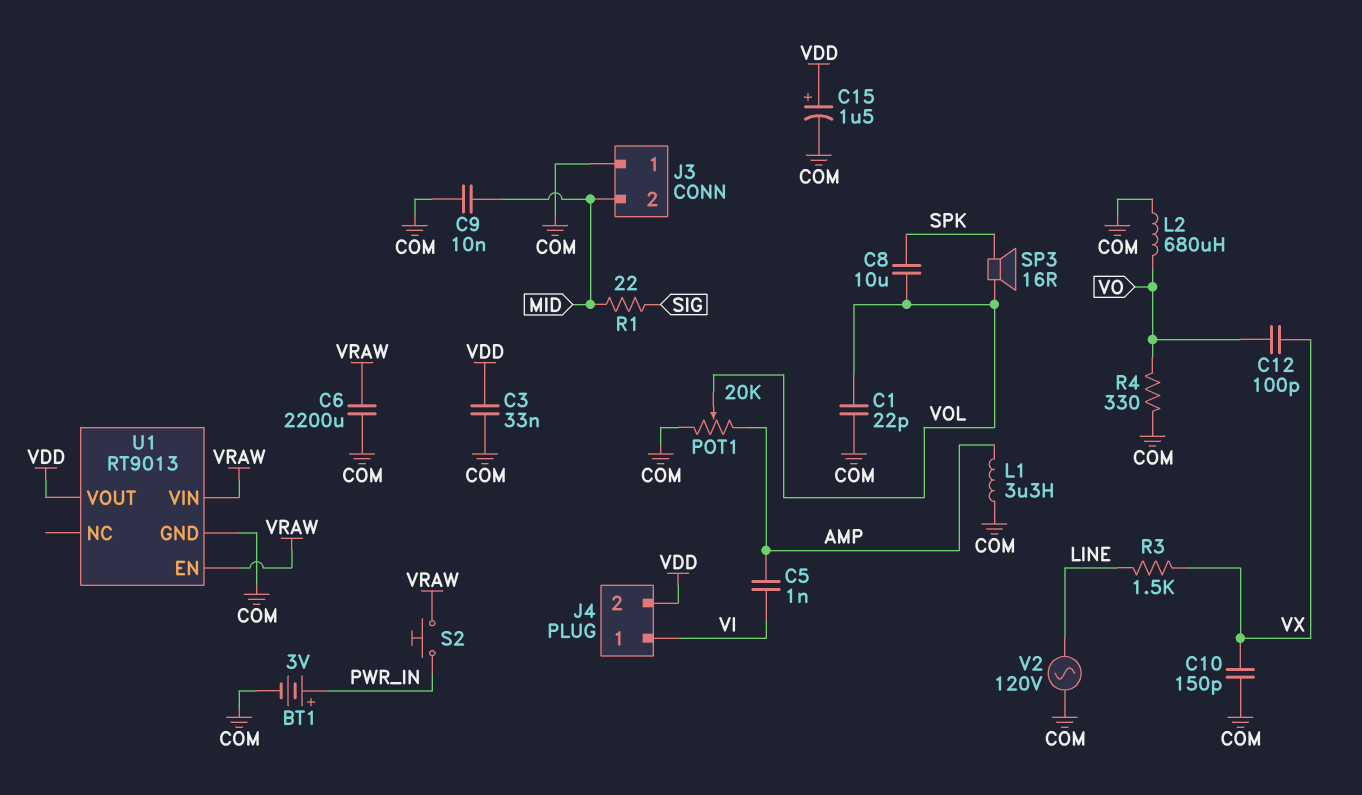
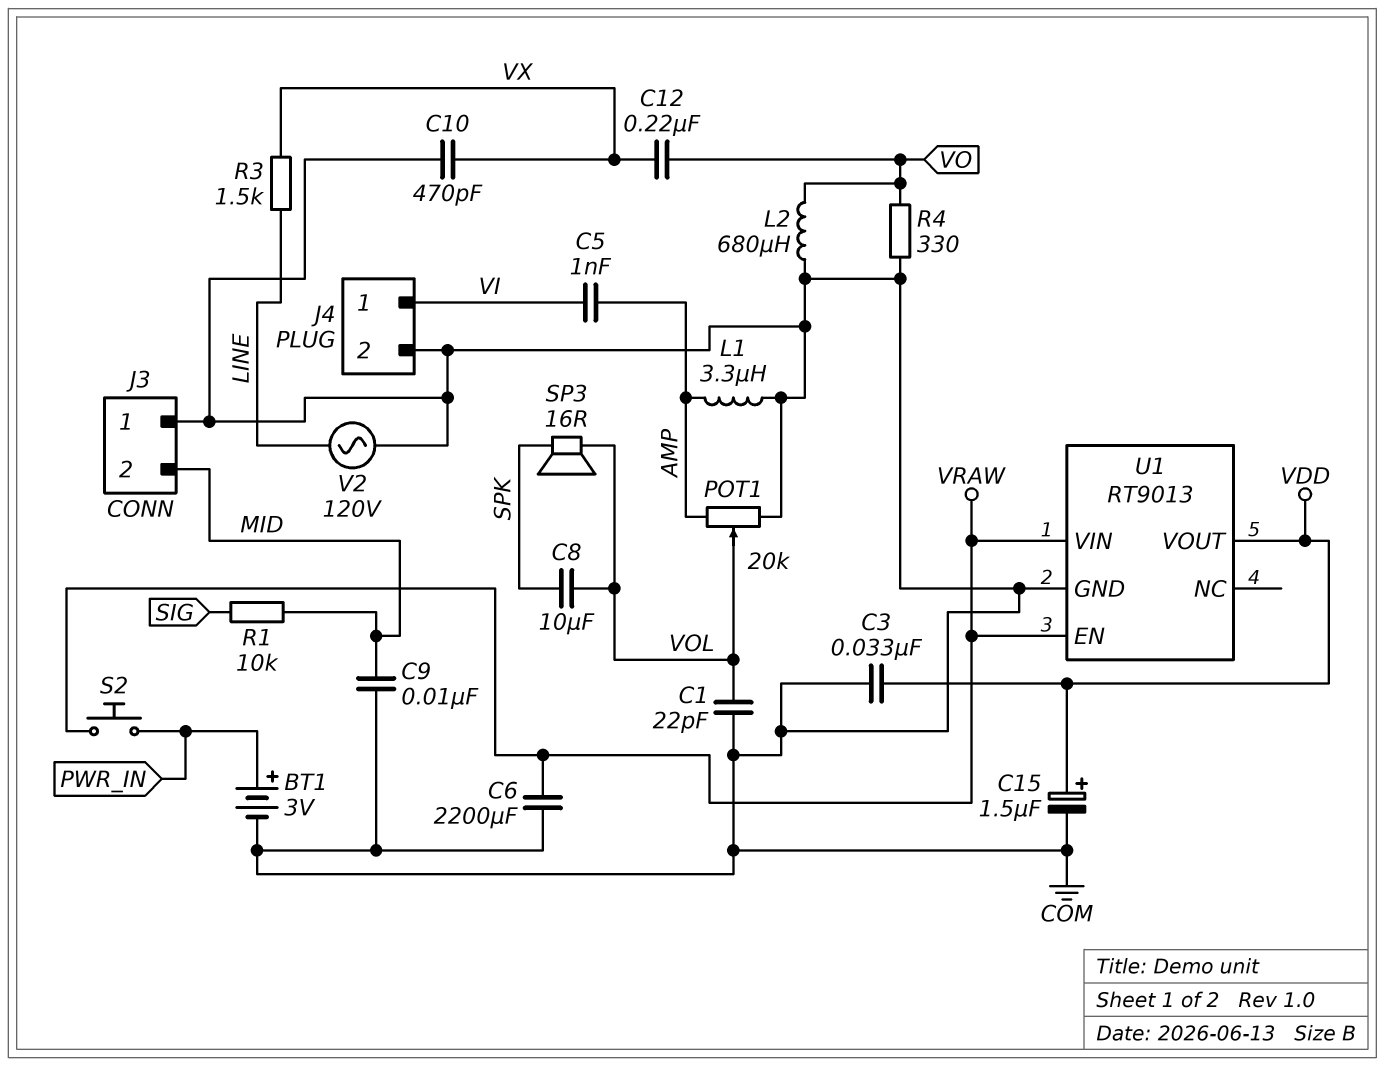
C10: 150pF (COM, VX) -> 470pF (COM, VX)
C12: 100pF (VO, VX) -> 220nF (VO, VX)
J4 pin 2: VDD -> COM
R1: 22 (MID, SIG) -> 10k (MID, SIG)

